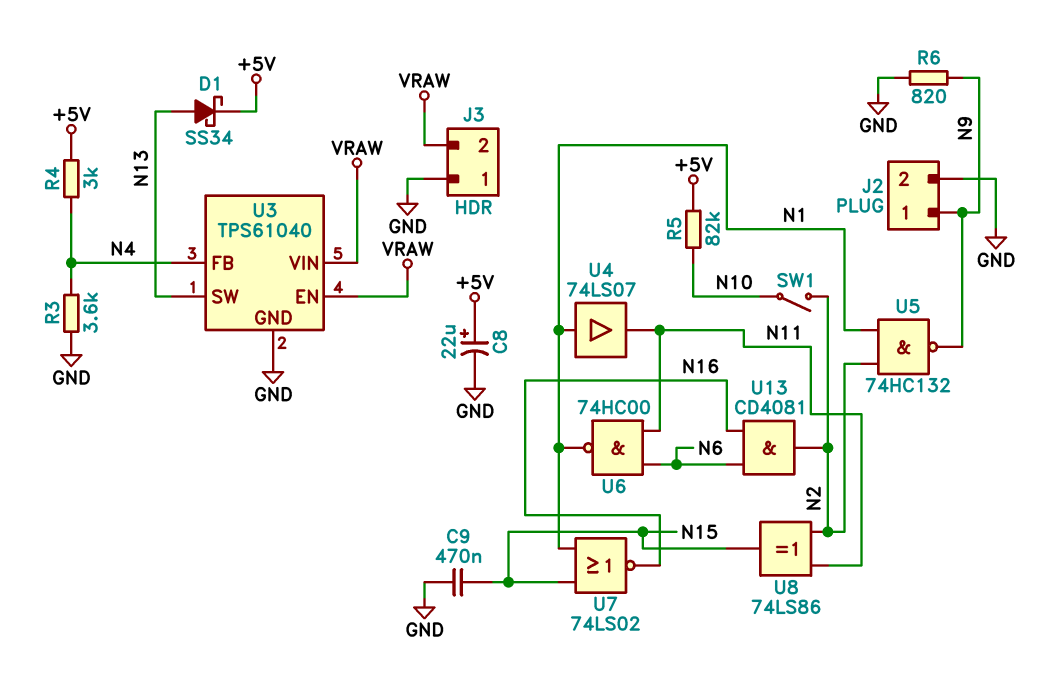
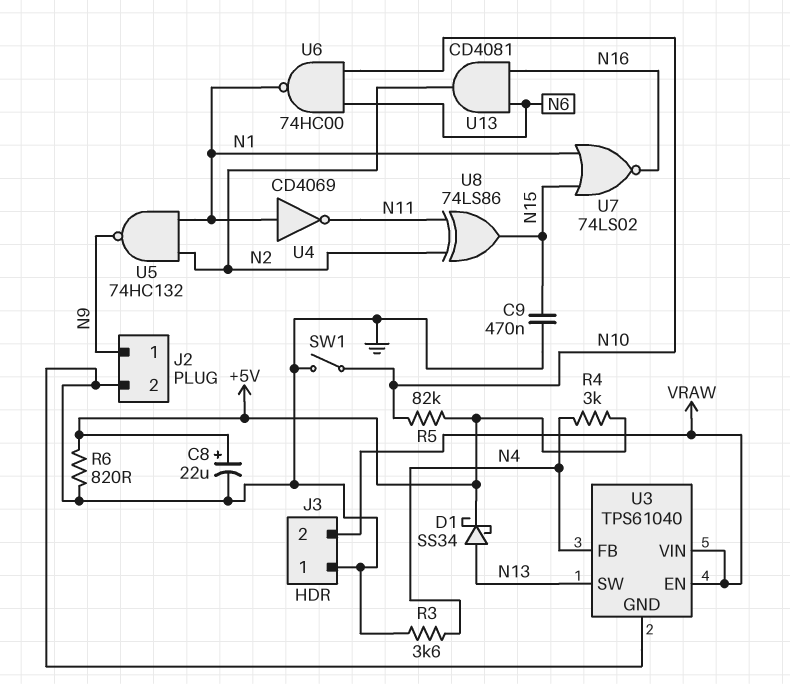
R6: 820 (GND, N9) -> 820 (+5V, GND)
SW1: switch (N2, N10) -> switch (GND, N10)
U4: buffer 74LS07 (in N1, out N11) -> NOT CD4069 (in N1, out N11)
U6: NAND 74HC00 (in N6, in N11, out N1) -> NAND 74HC00 (in N6, in N10, out N1)

